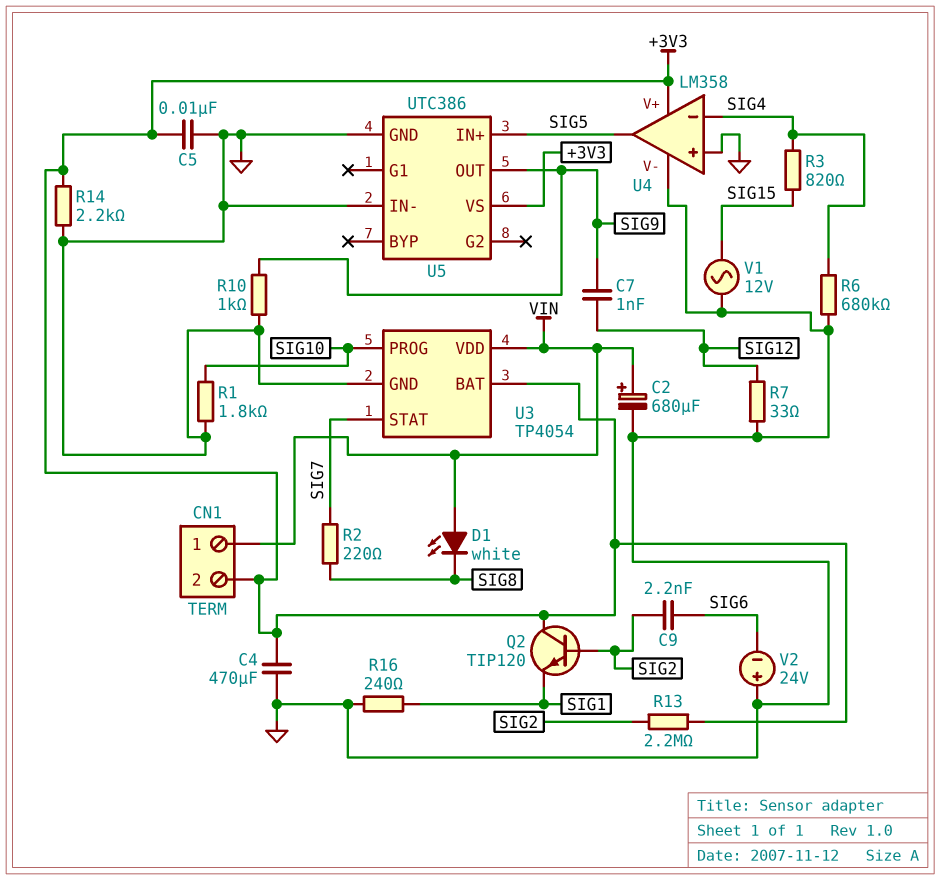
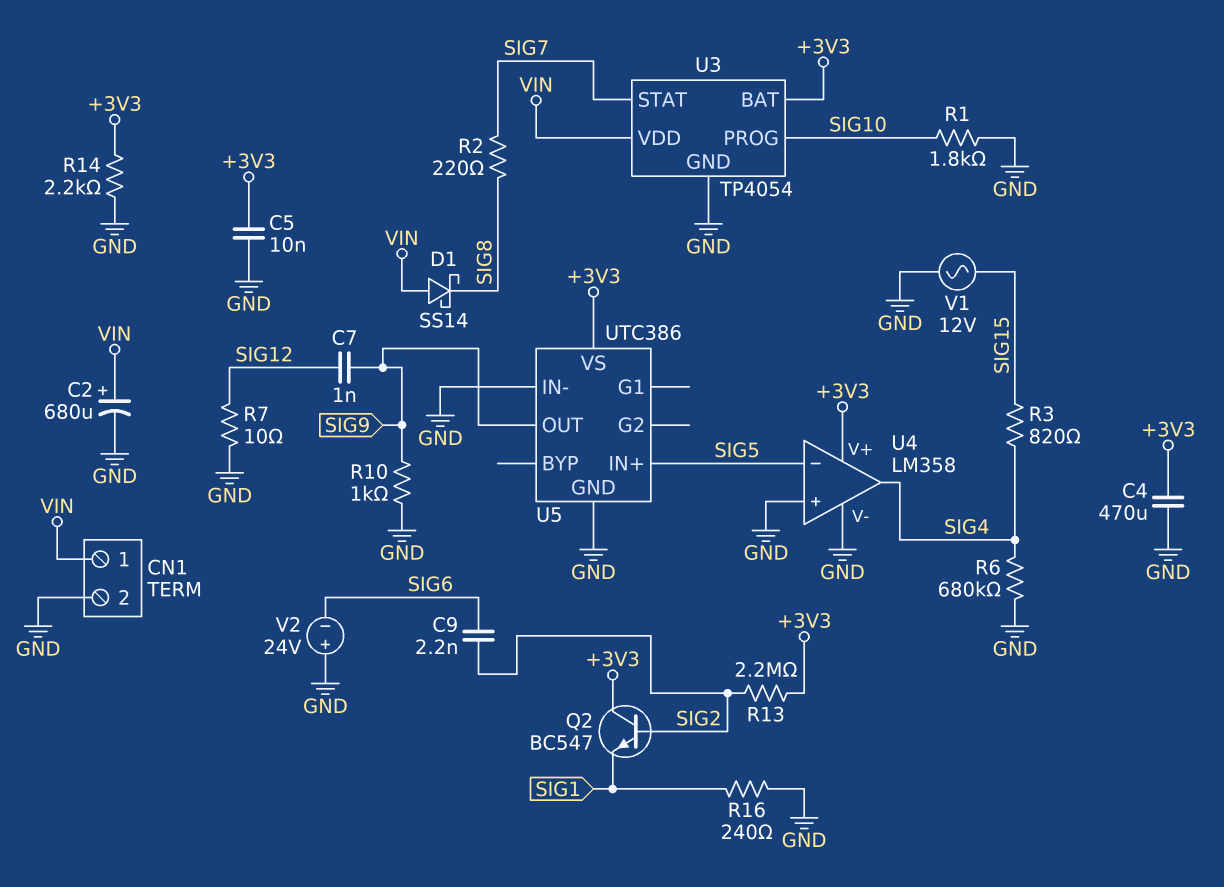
CN1 pin 2: +3V3 -> GND
D1: LED white (A VIN, K SIG8) -> schottky SS14 (A VIN, K SIG8)
Q2: NPN TIP120 (B SIG2, C +3V3, E SIG1) -> NPN BC547 (B SIG2, C +3V3, E SIG1)
R7: 33 (GND, SIG12) -> 10 (GND, SIG12)
U4 pin in-: SIG4 -> SIG5
U4 pin out: SIG5 -> SIG4

